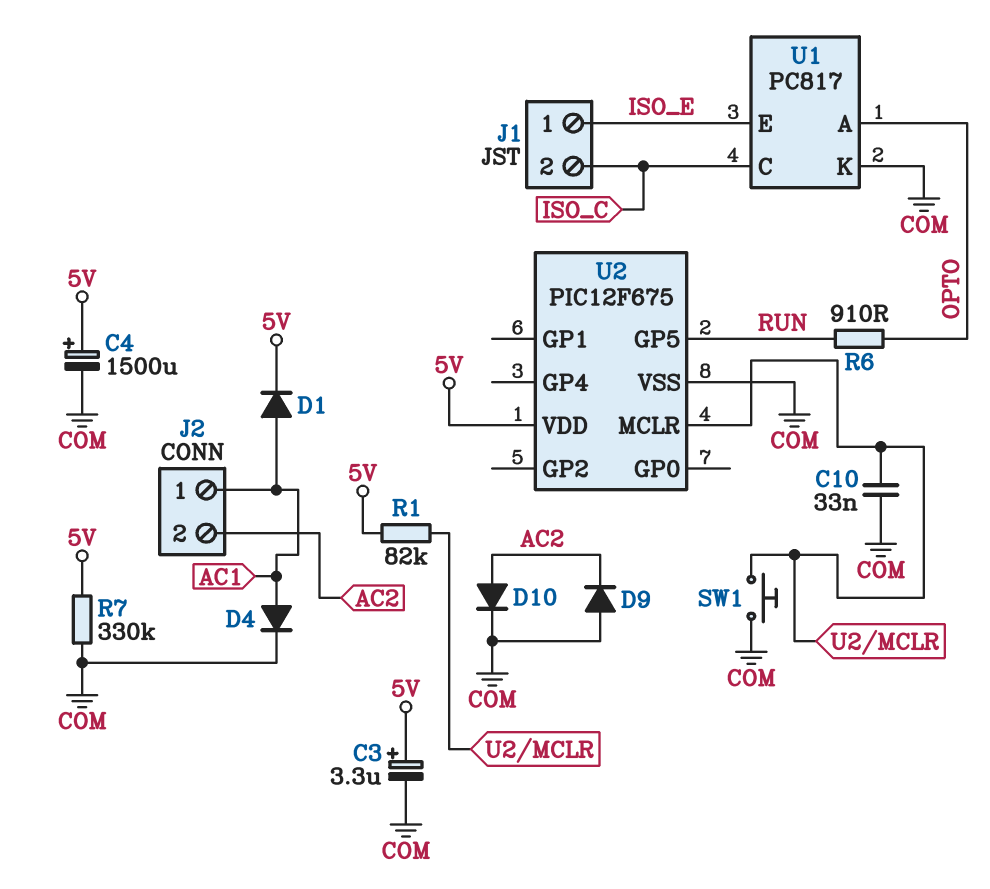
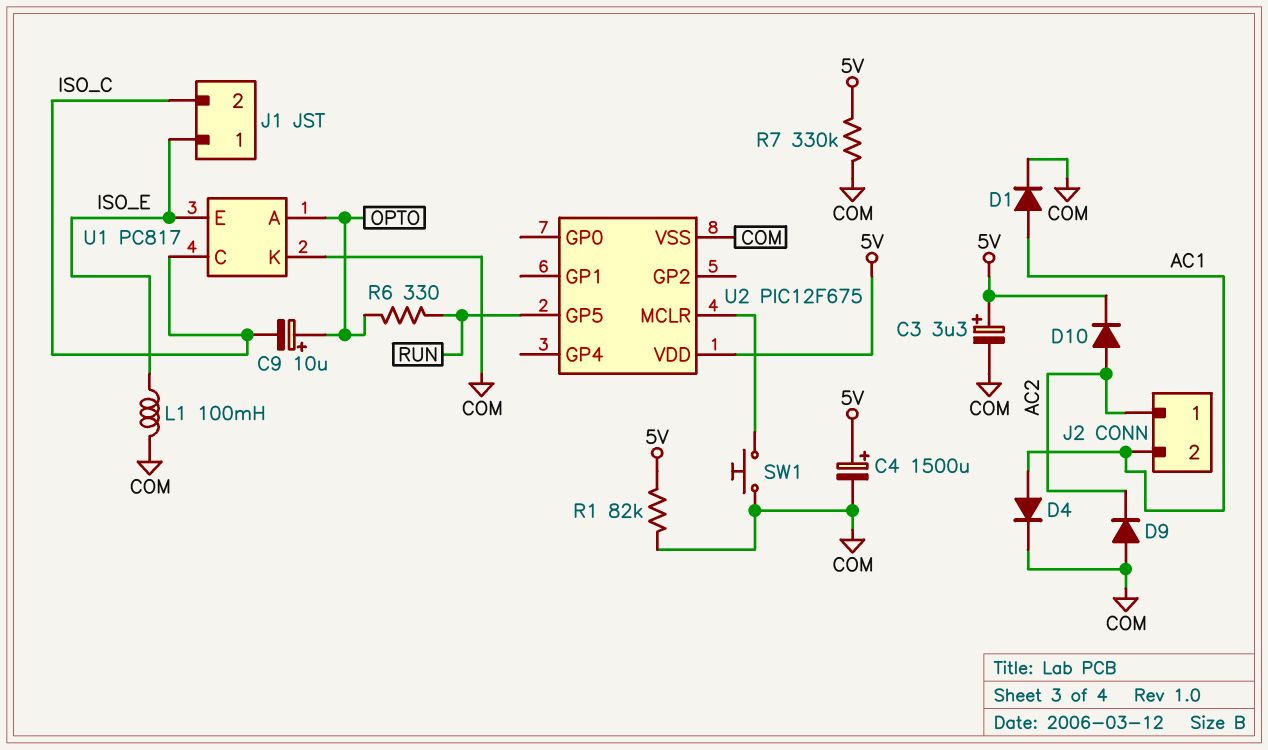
C9: none -> 10uF (plus OPTO, minus ISO_C)
C10: 33nF (COM, U2/MCLR) -> none
D1: diode (A AC1, K 5V) -> diode (A AC1, K COM)
D10: diode (A AC2, K COM) -> diode (A AC2, K 5V)
J2 pin 1: AC1 -> AC2
J2 pin 2: AC2 -> AC1
L1: none -> 100mH (COM, ISO_E)
R1: 82k (5V, U2/MCLR) -> 82k (5V, COM)
R6: 910 (OPTO, RUN) -> 330 (OPTO, RUN)

